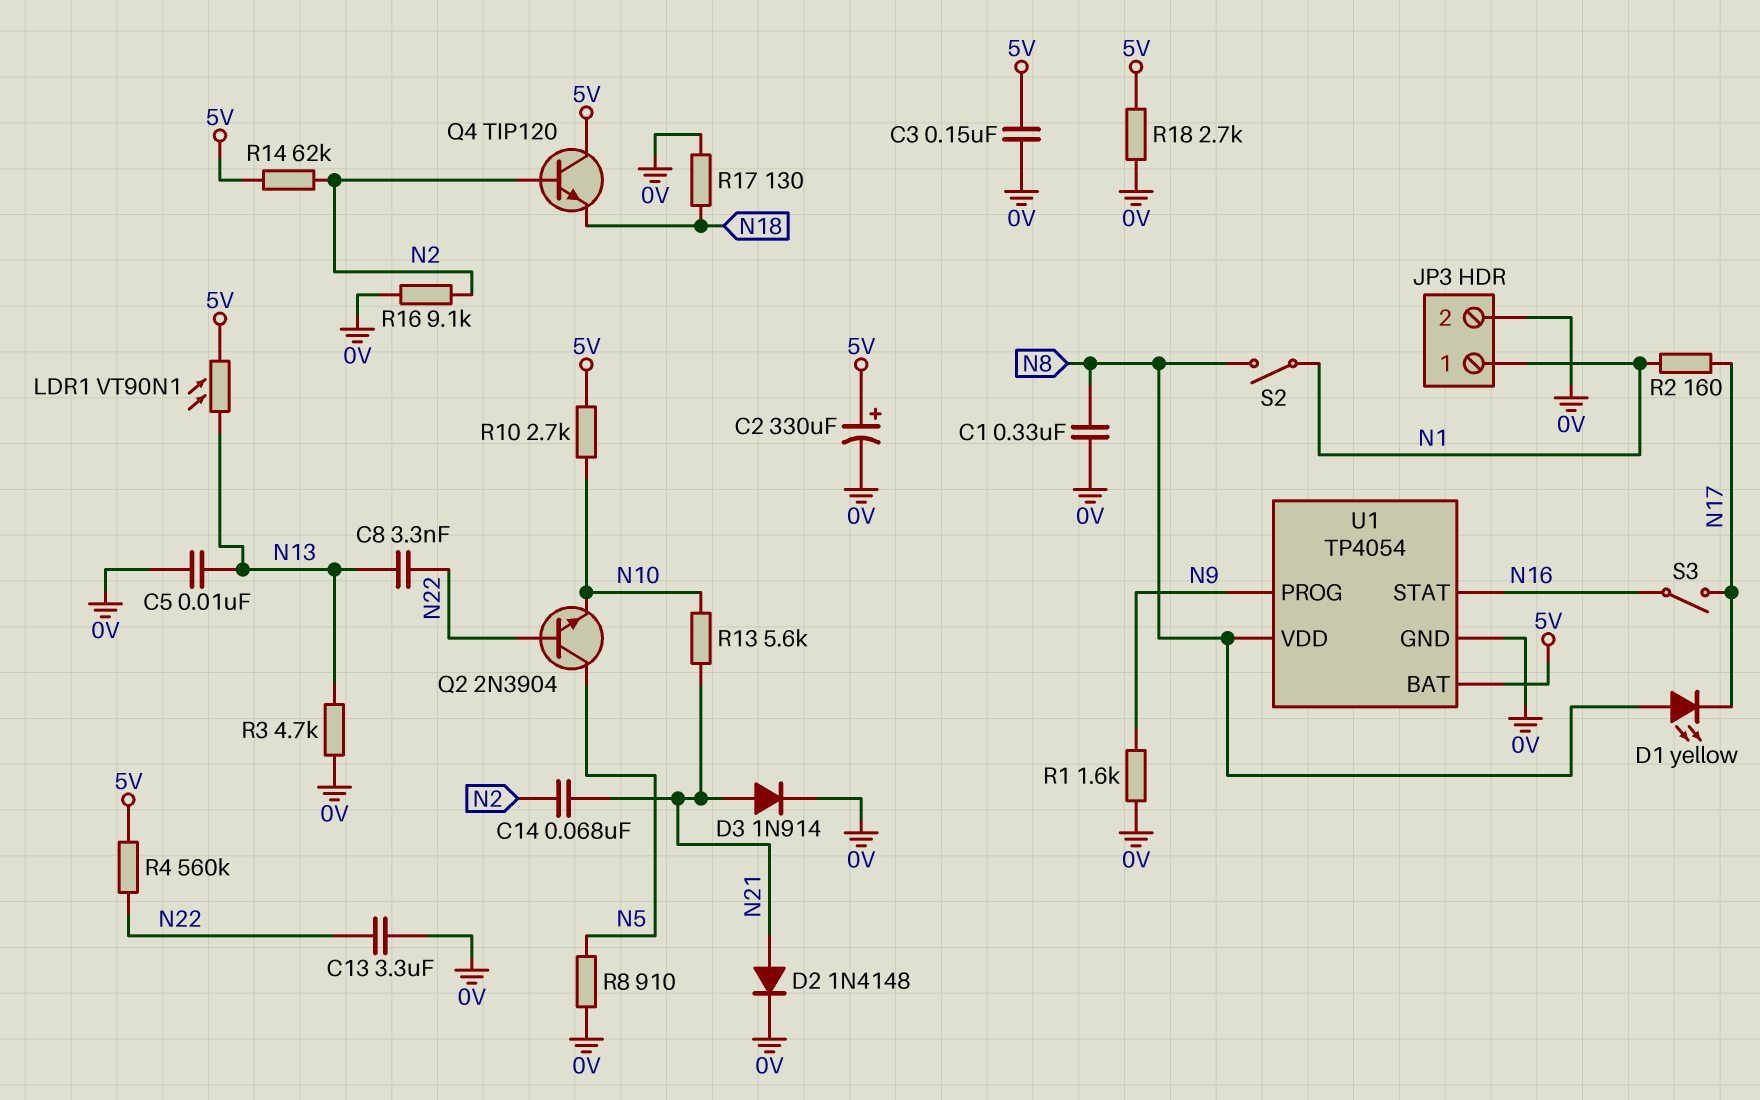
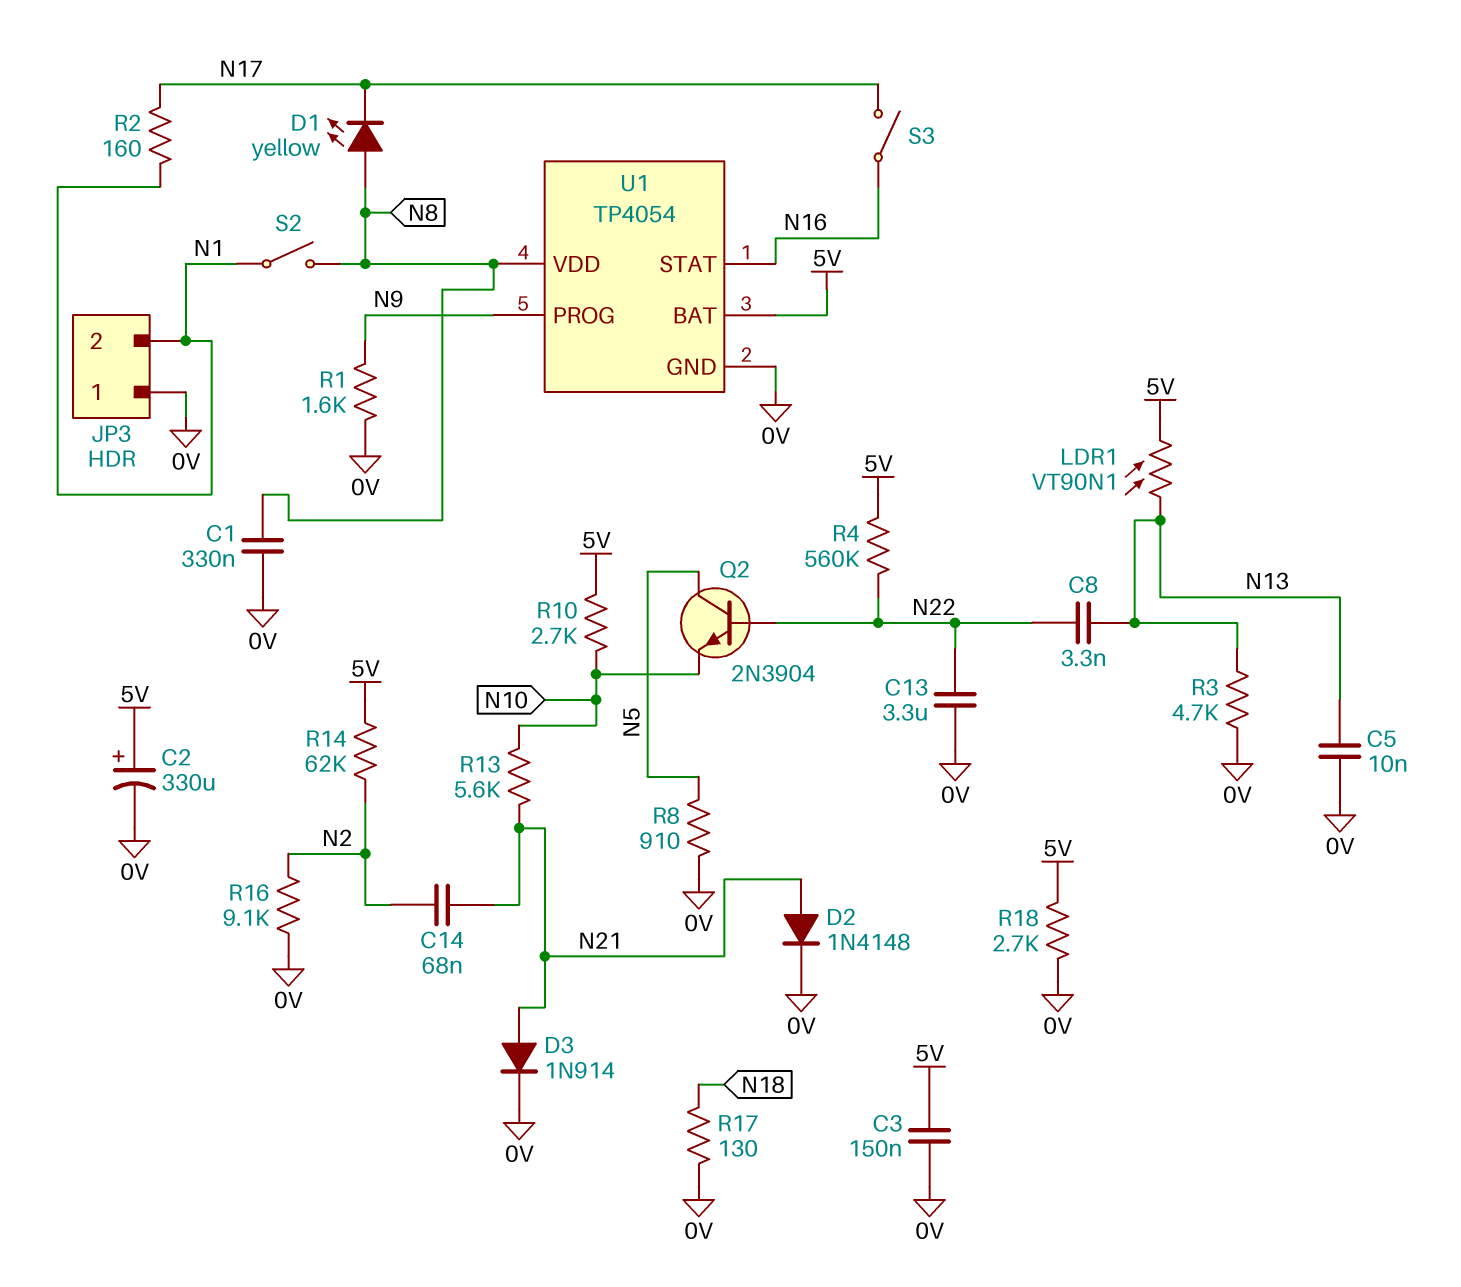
JP3 pin 1: N1 -> 0V
JP3 pin 2: 0V -> N1
Q4: NPN TIP120 (B N2, C 5V, E N18) -> none

